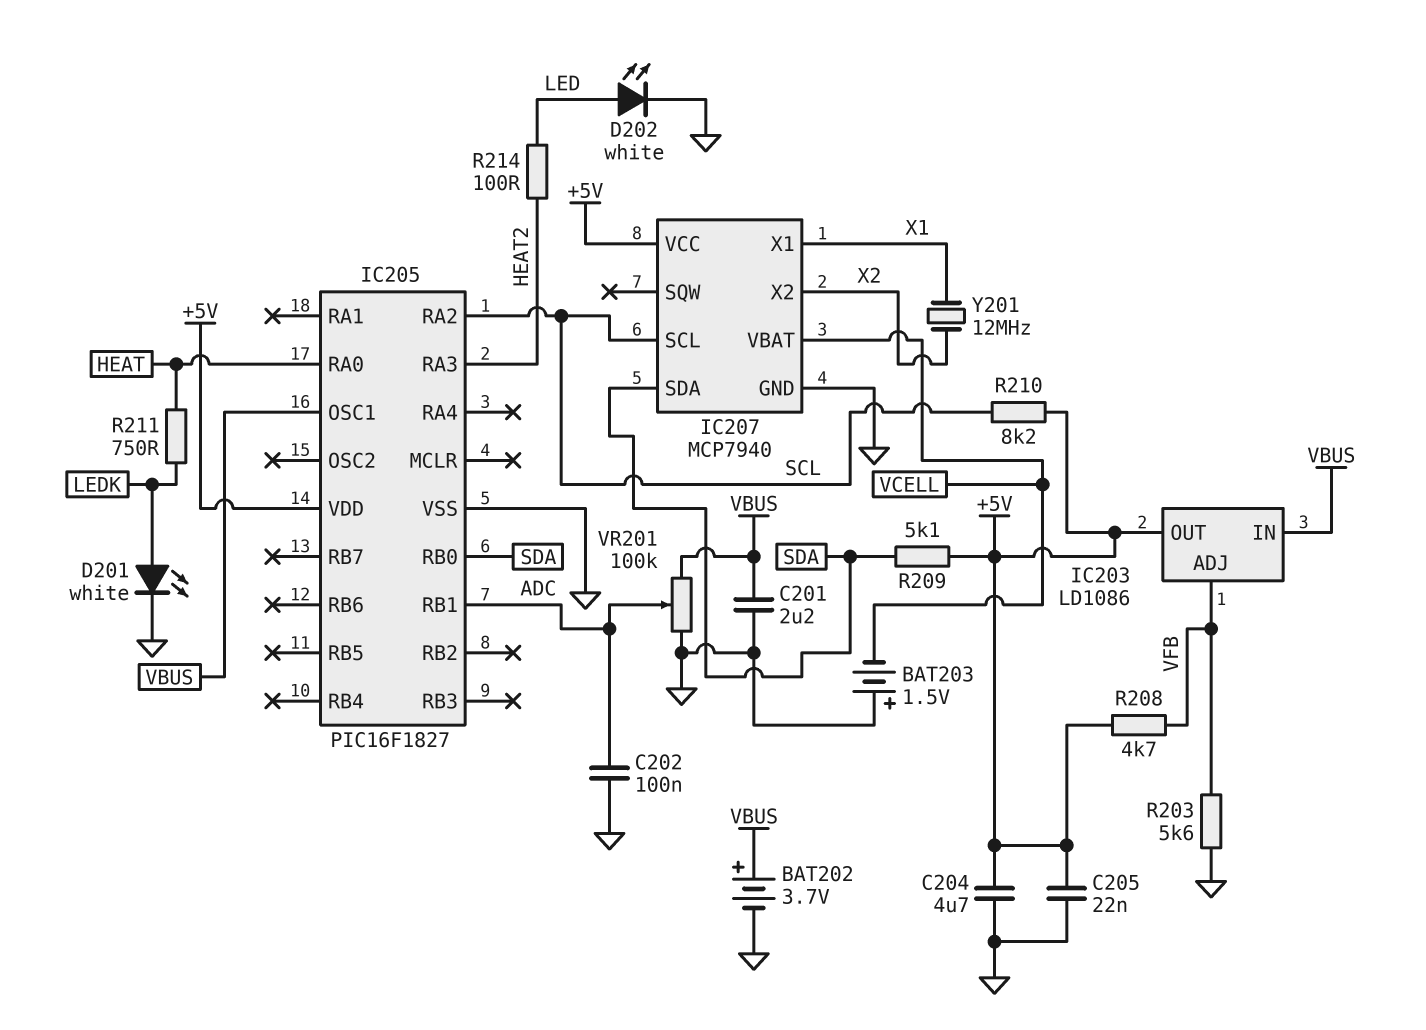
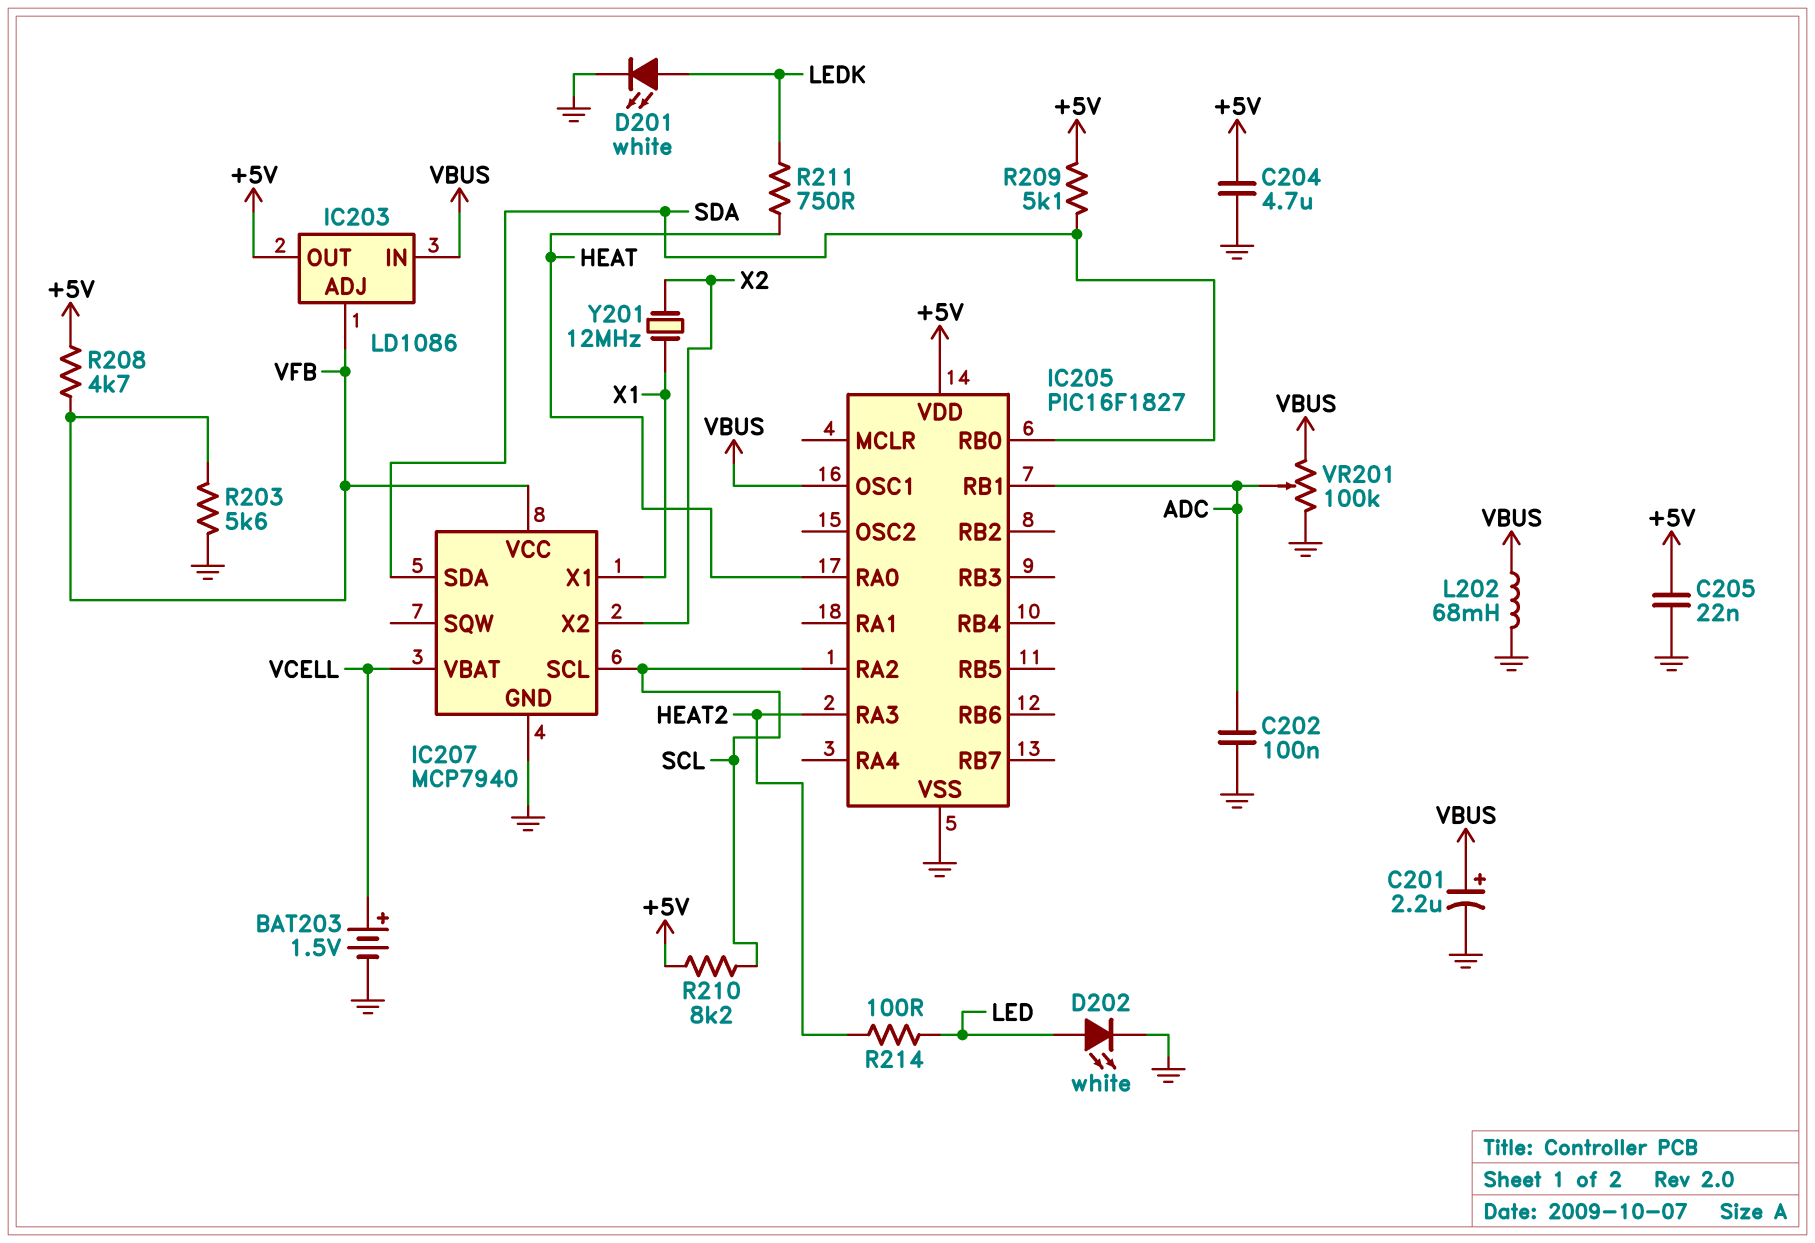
BAT202: 3.7V (plus VBUS, minus GND) -> none
BAT203: 1.5V (plus GND, minus VCELL) -> 1.5V (plus VCELL, minus GND)
C201: 2.2uF (GND, VBUS) -> 2.2uF (plus VBUS, minus GND)
IC207 pin VCC: +5V -> VFB
L202: none -> 68mH (GND, VBUS)

